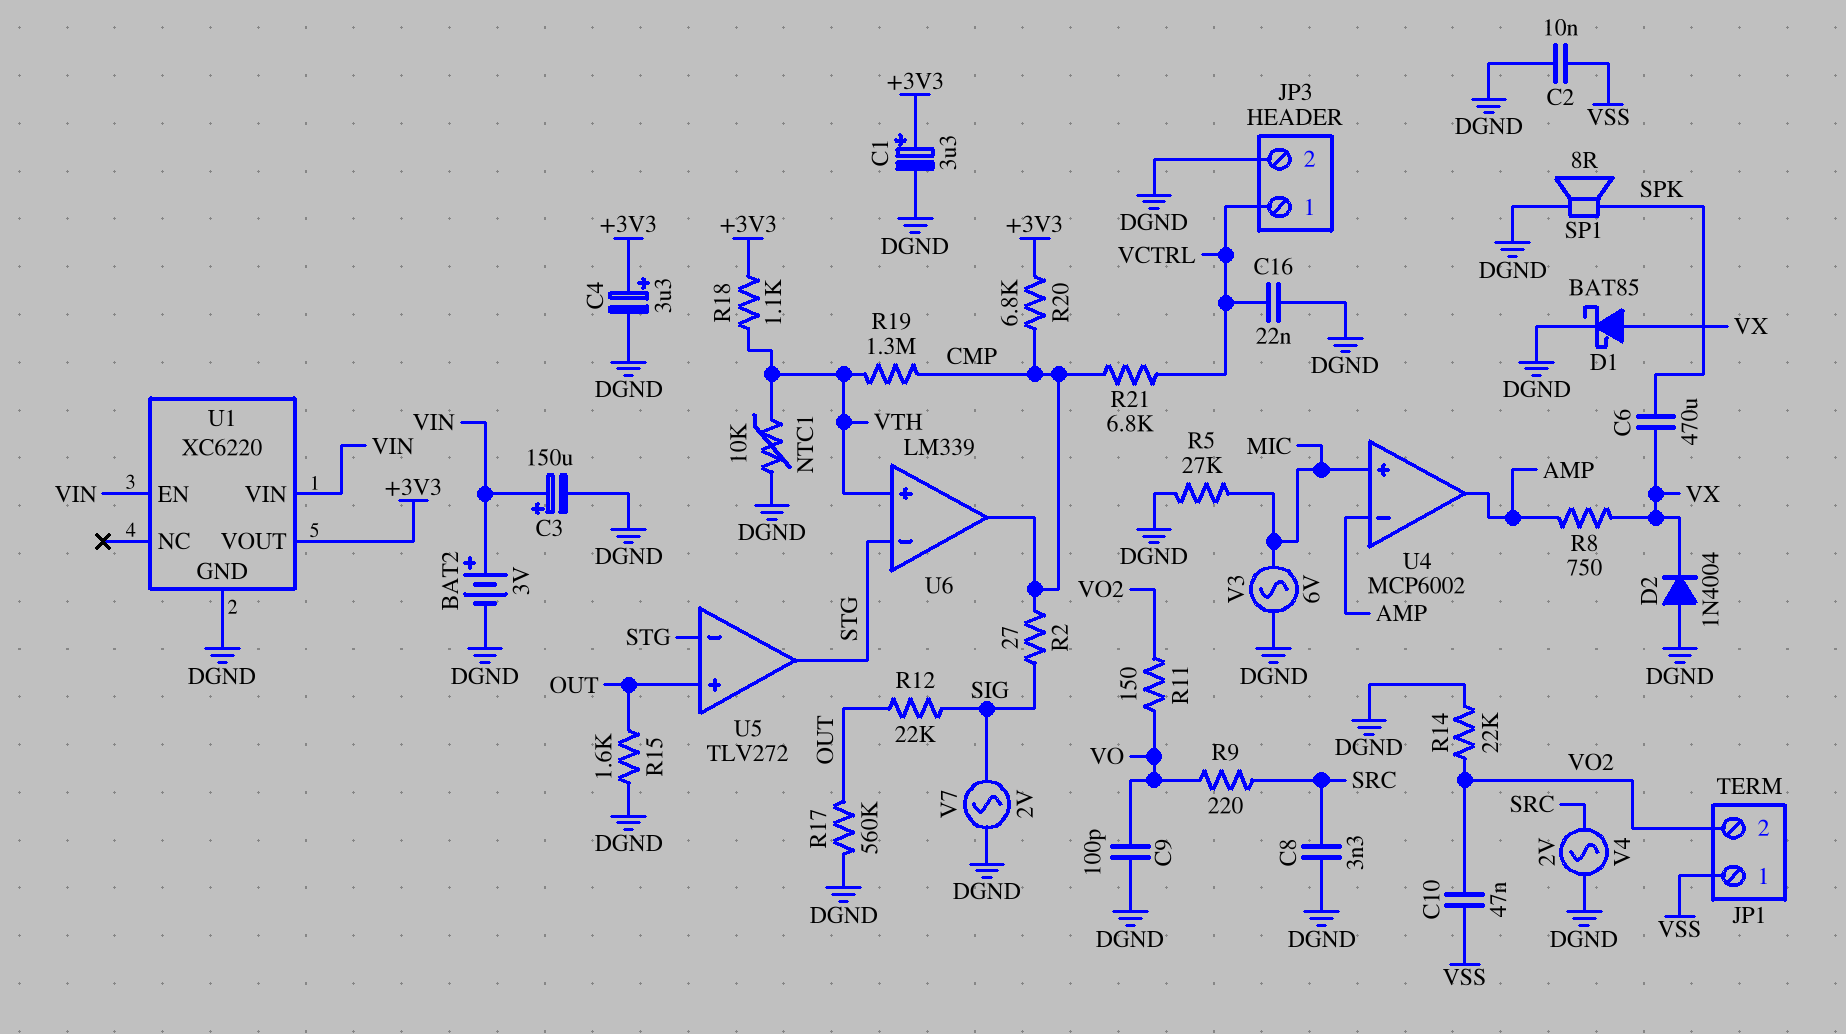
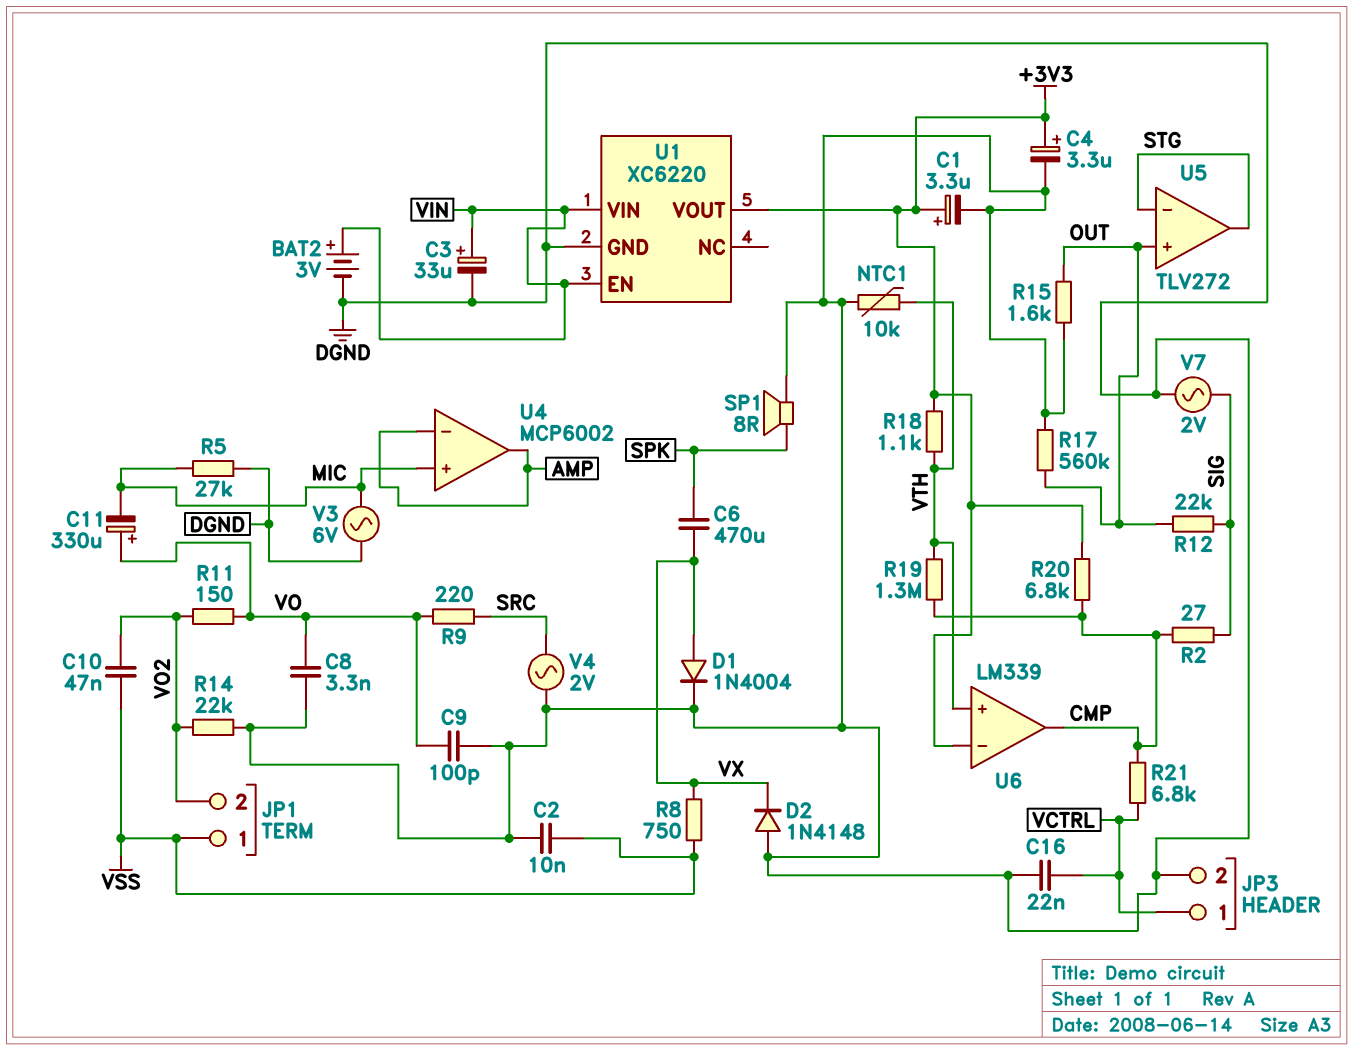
C3: 150uF (plus VIN, minus DGND) -> 33uF (plus VIN, minus DGND)
C8: 3.3nF (DGND, SRC) -> 3.3nF (DGND, VO)
C11: none -> 330uF (plus VO, minus MIC)
D1: schottky BAT85 (A VX, K DGND) -> diode 1N4004 (A VX, K DGND)
D2: diode 1N4004 (A DGND, K VX) -> diode 1N4148 (A DGND, K VX)
R8: 750 (AMP, VX) -> 750 (VSS, VX)
U6 pin in-: STG -> +3V3

